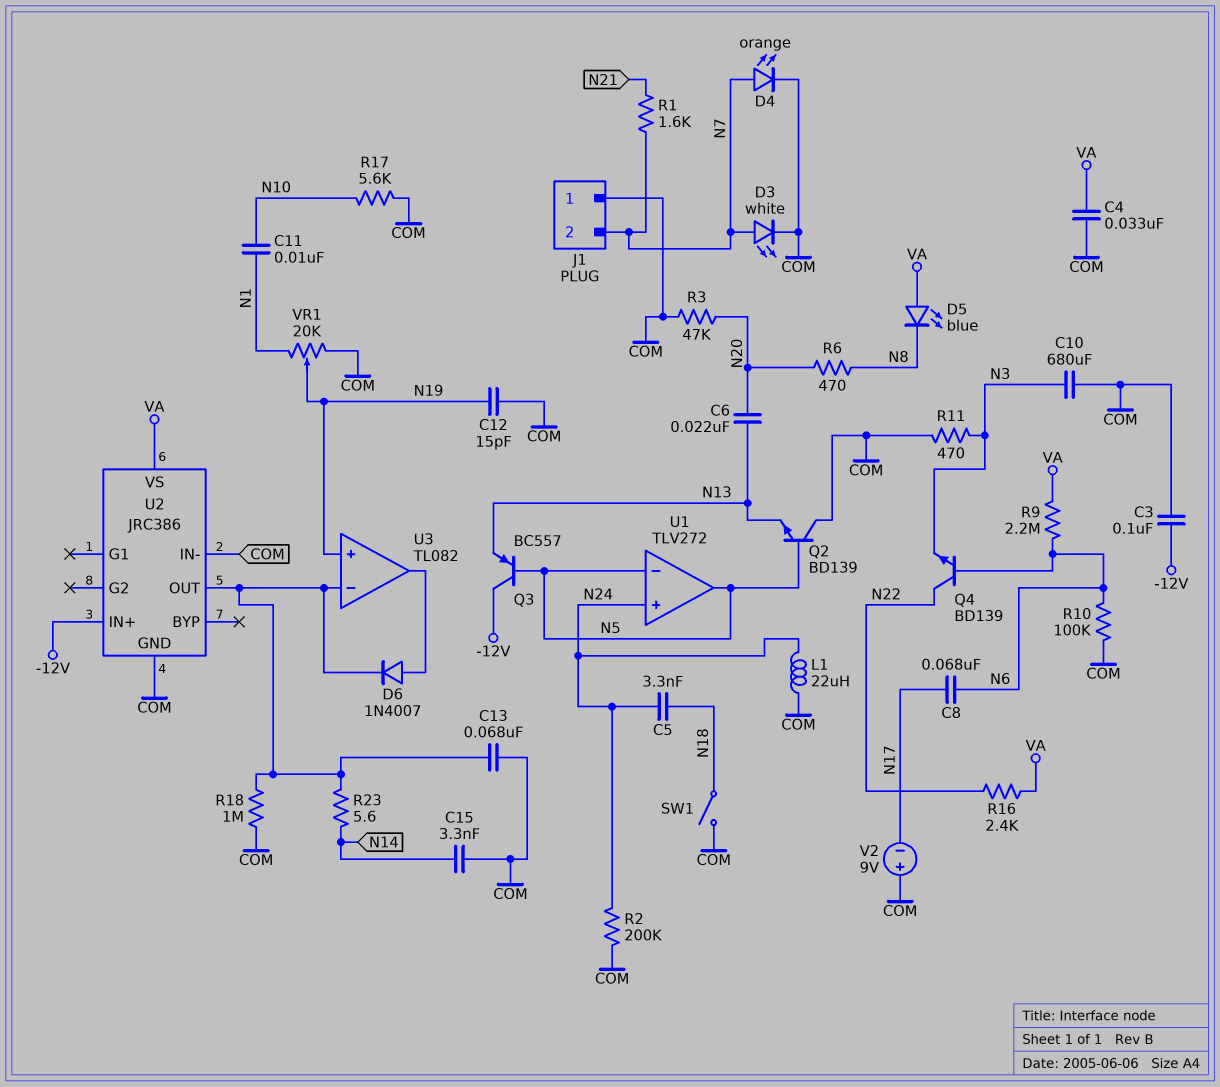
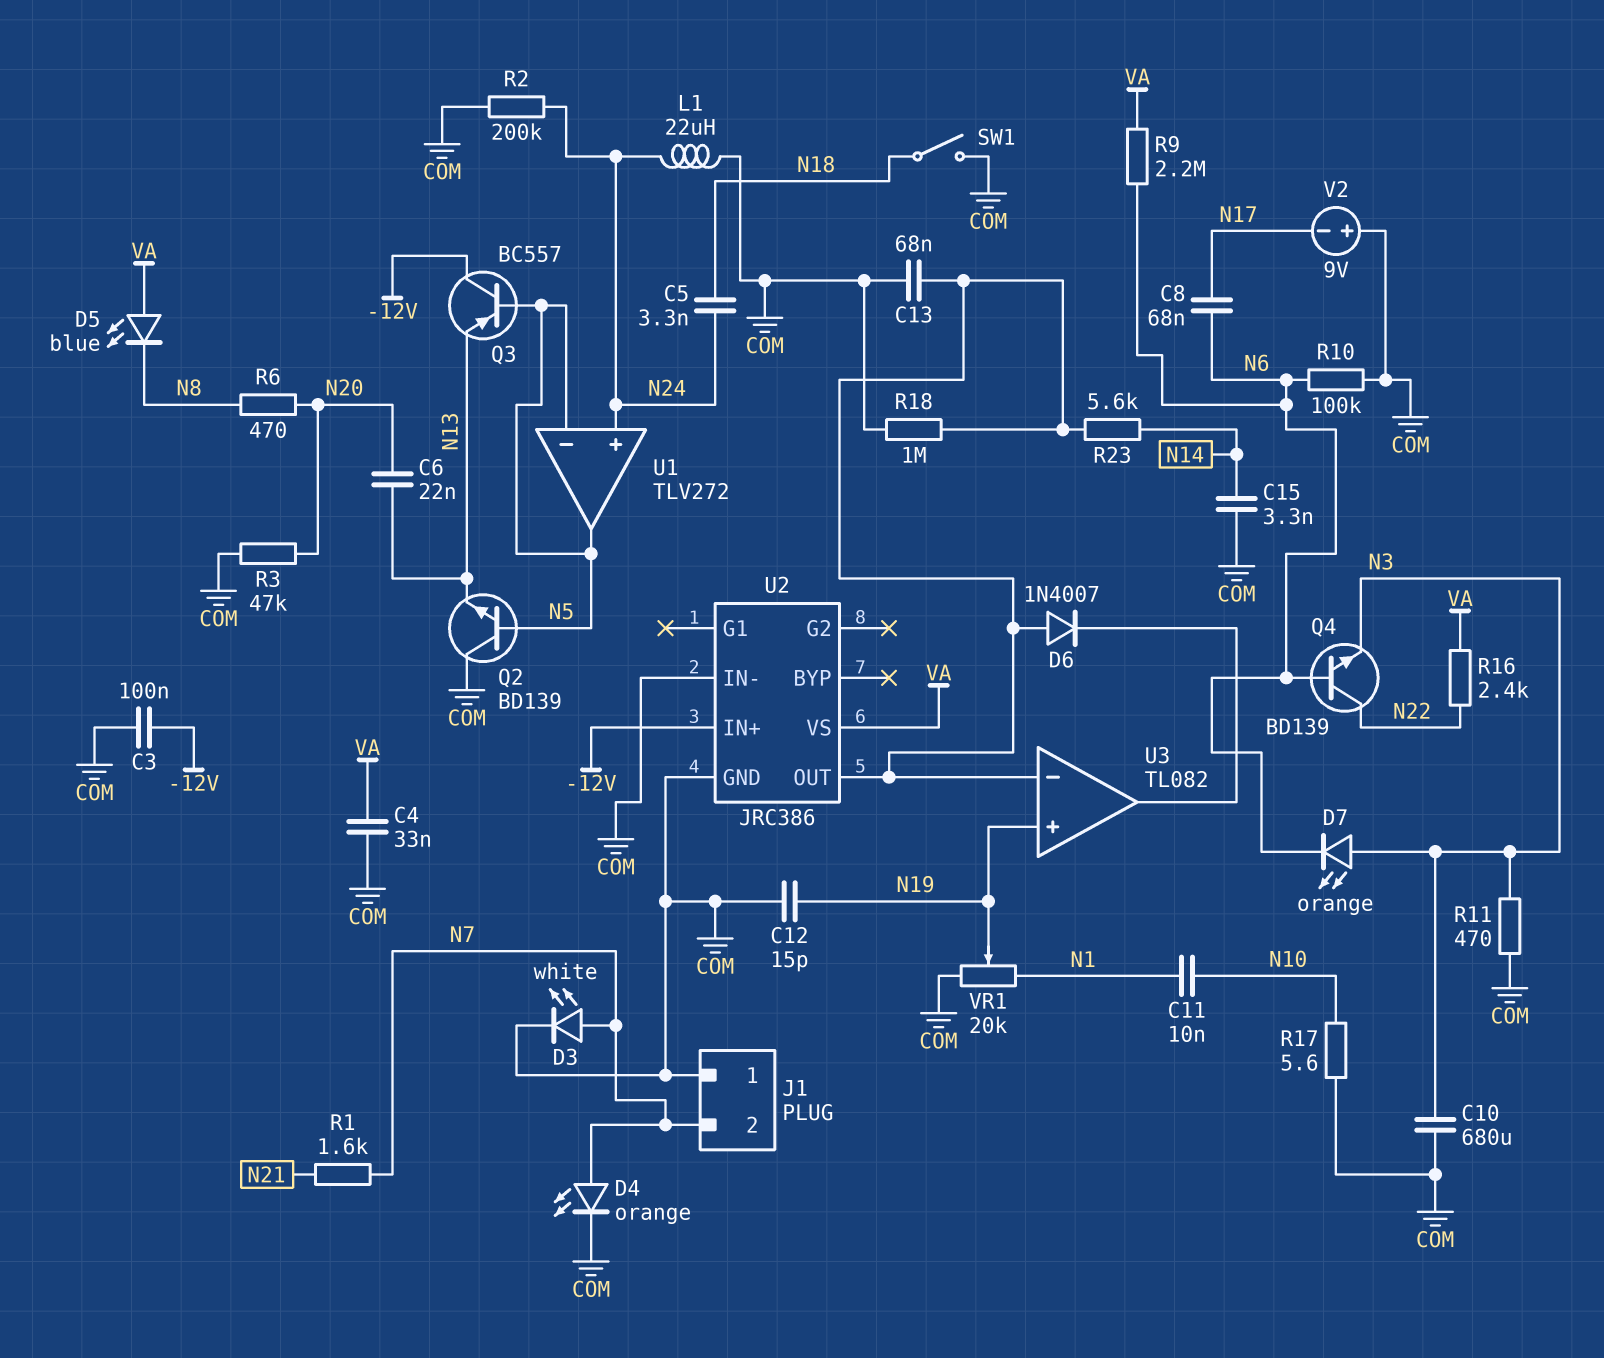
D6: diode 1N4007 (A U3/out, K U2/OUT) -> diode 1N4007 (A U2/OUT, K U3/out)
D7: none -> LED orange (A N3, K N6)
R17: 5.6k (COM, N10) -> 5.6 (COM, N10)
R23: 5.6 (N14, U2/OUT) -> 5.6k (N14, U2/OUT)

